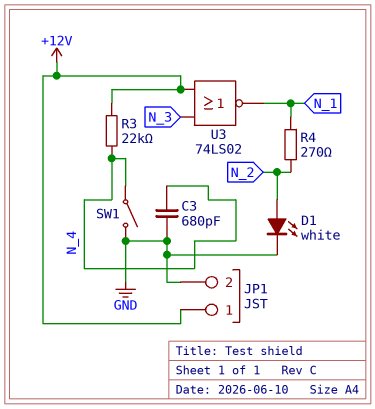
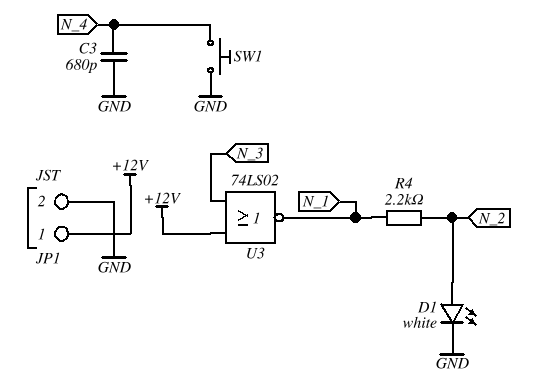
R3: 22k (+12V, N_4) -> none
R4: 270 (N_1, N_2) -> 2.2k (N_1, N_2)
SW1: switch (GND, N_4) -> button (GND, N_4)

